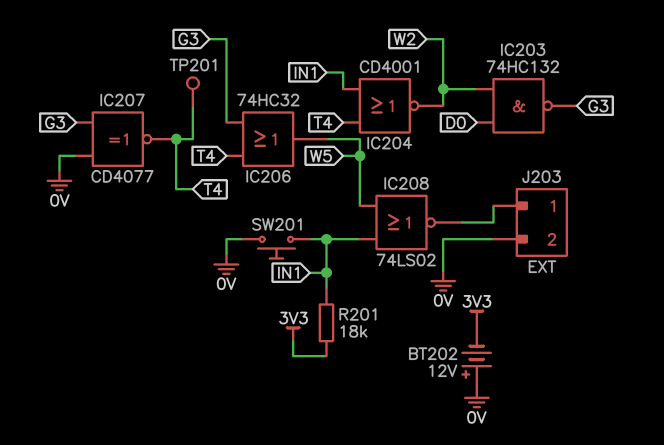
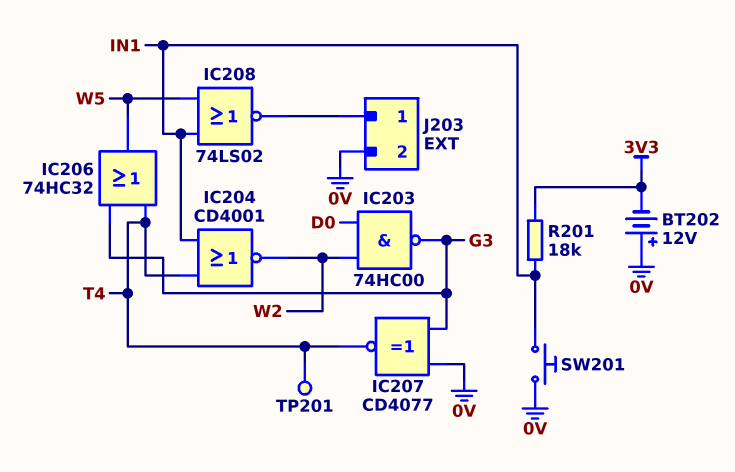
IC203: NAND 74HC132 (in D0, in W2, out G3) -> NAND 74HC00 (in D0, in W2, out G3)

